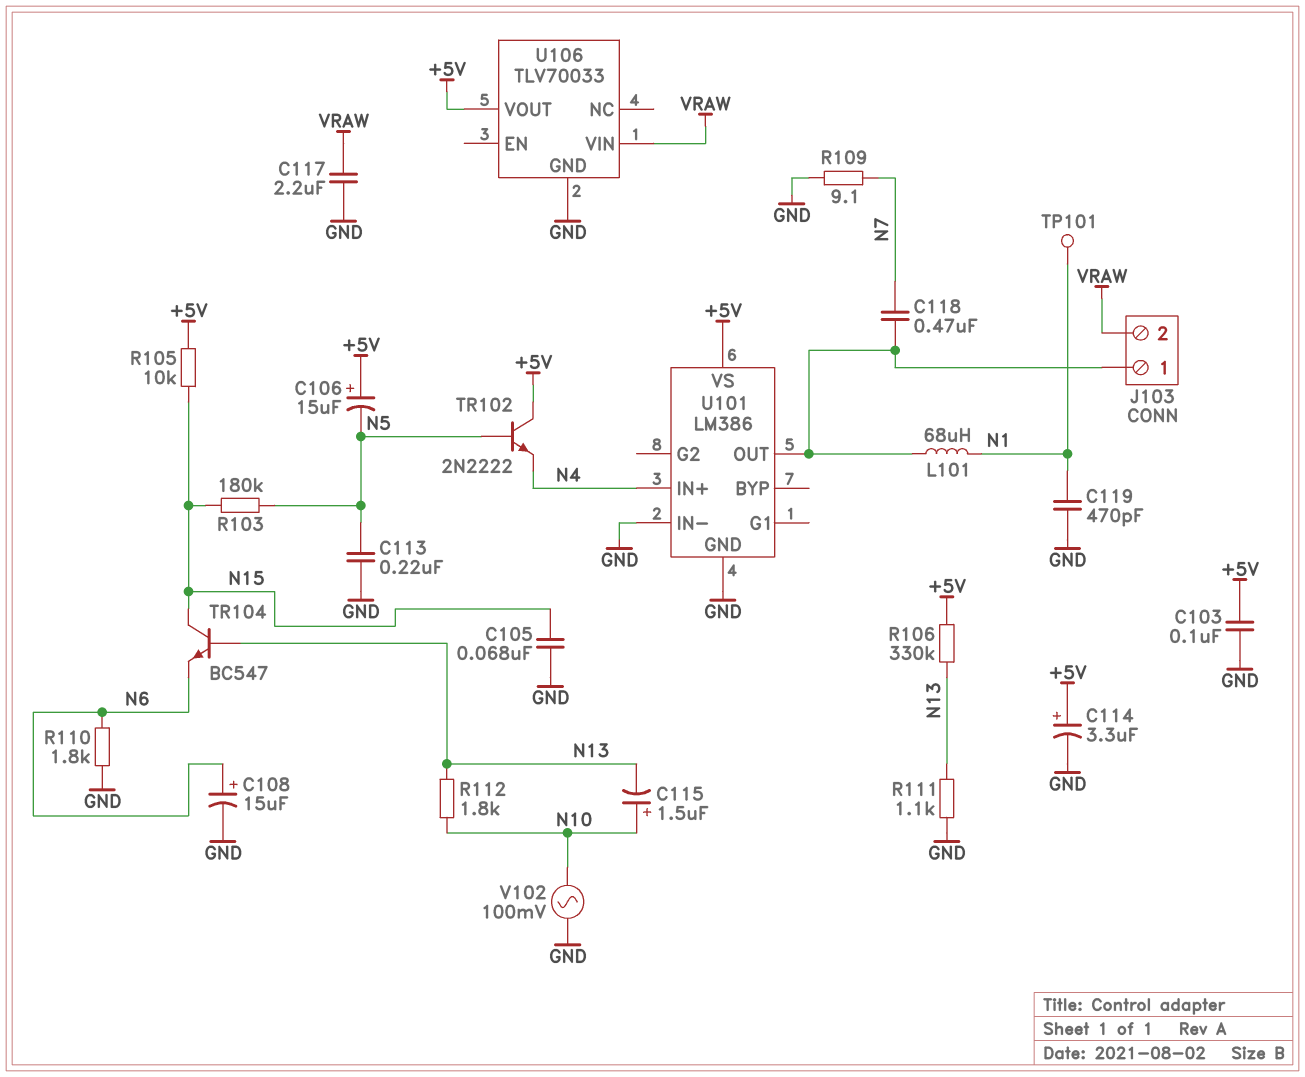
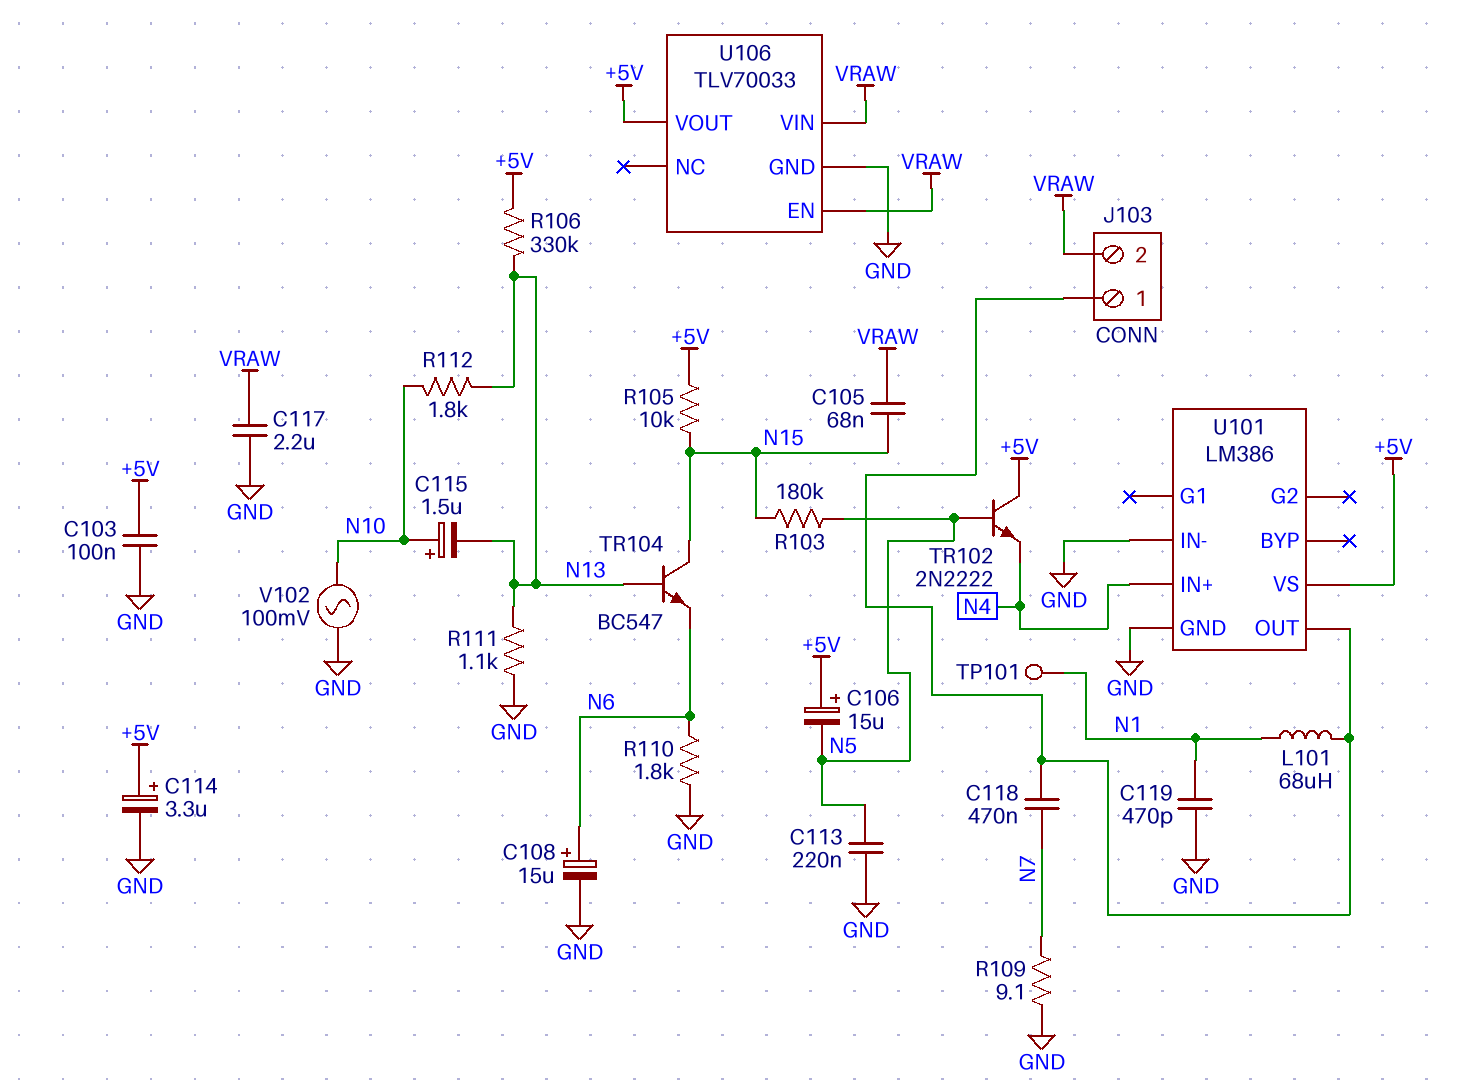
C105: 68nF (GND, N15) -> 68nF (N15, VRAW)
U106 pin EN: none -> VRAW

